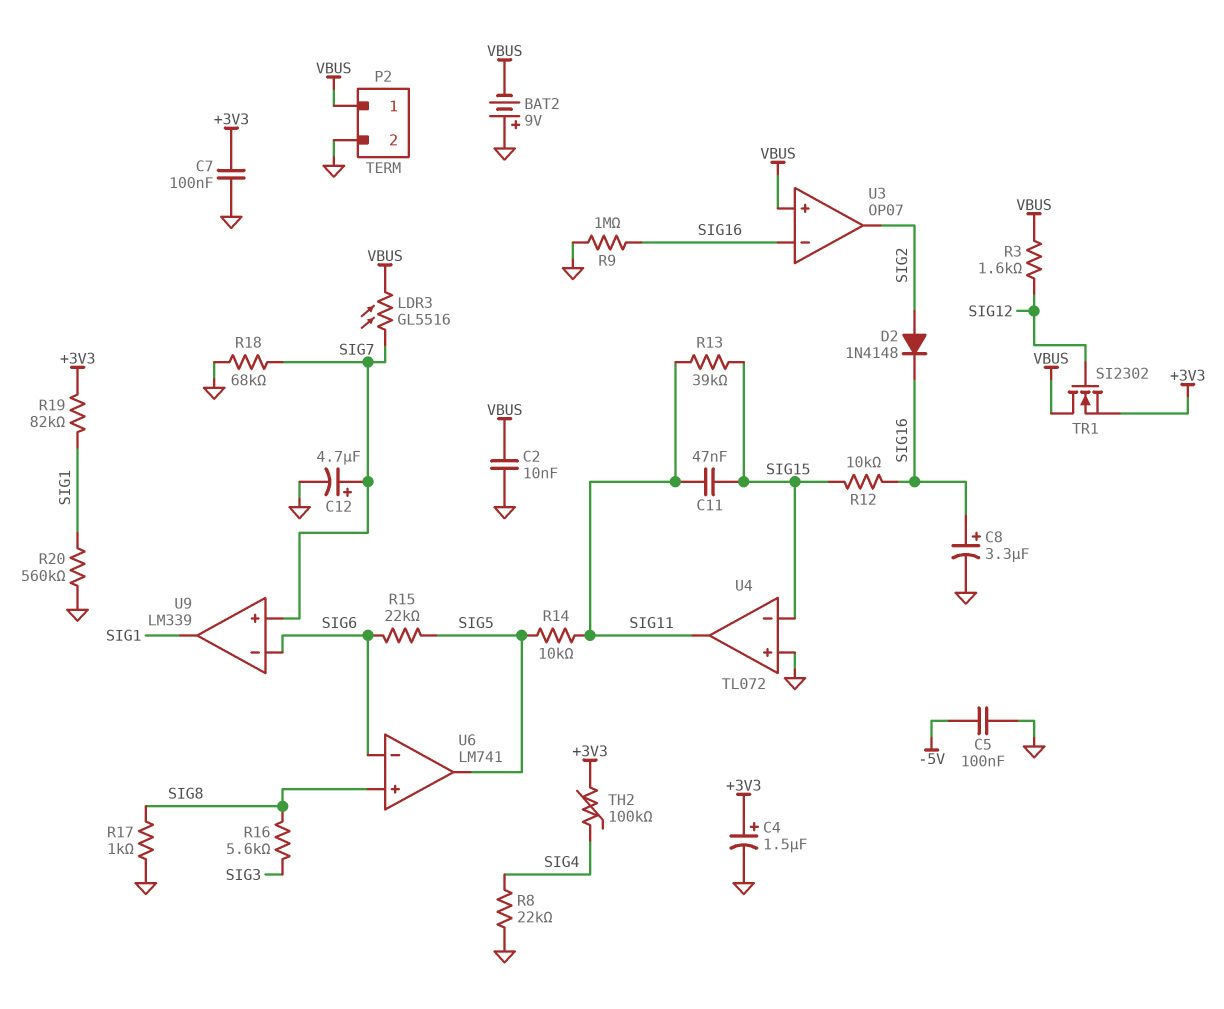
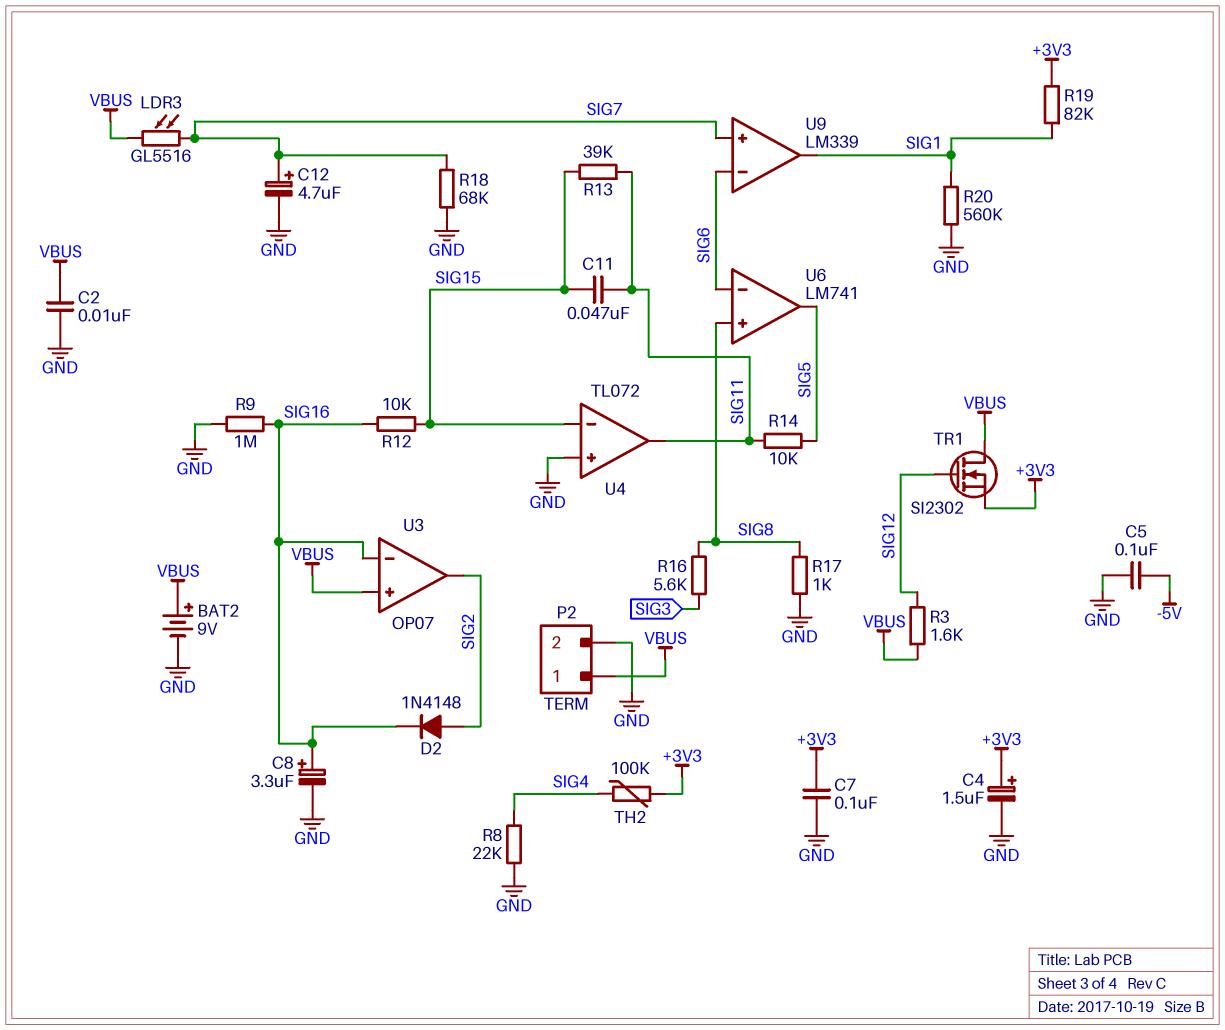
BAT2: 9V (plus GND, minus VBUS) -> 9V (plus VBUS, minus GND)
R15: 22k (SIG5, SIG6) -> none

